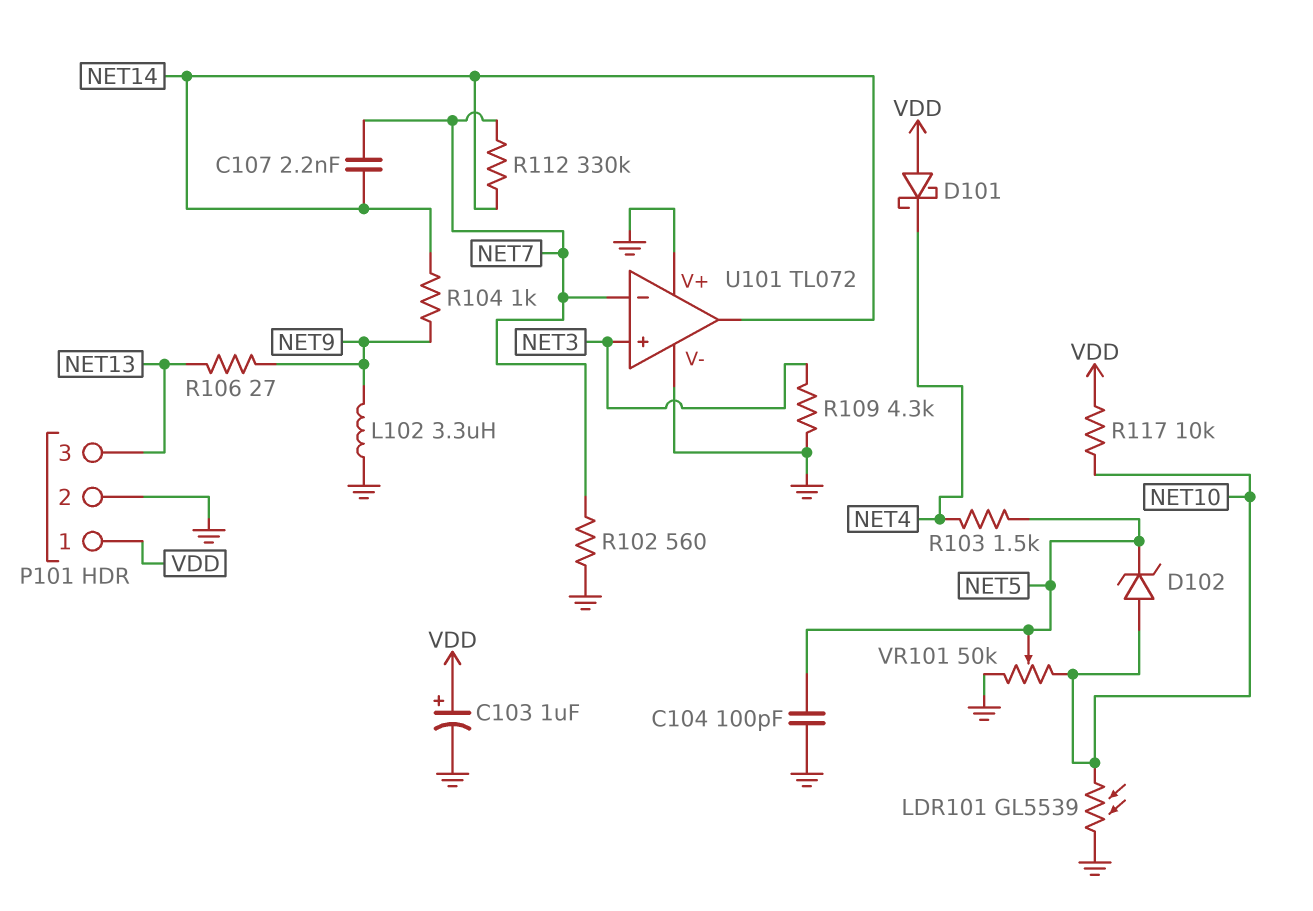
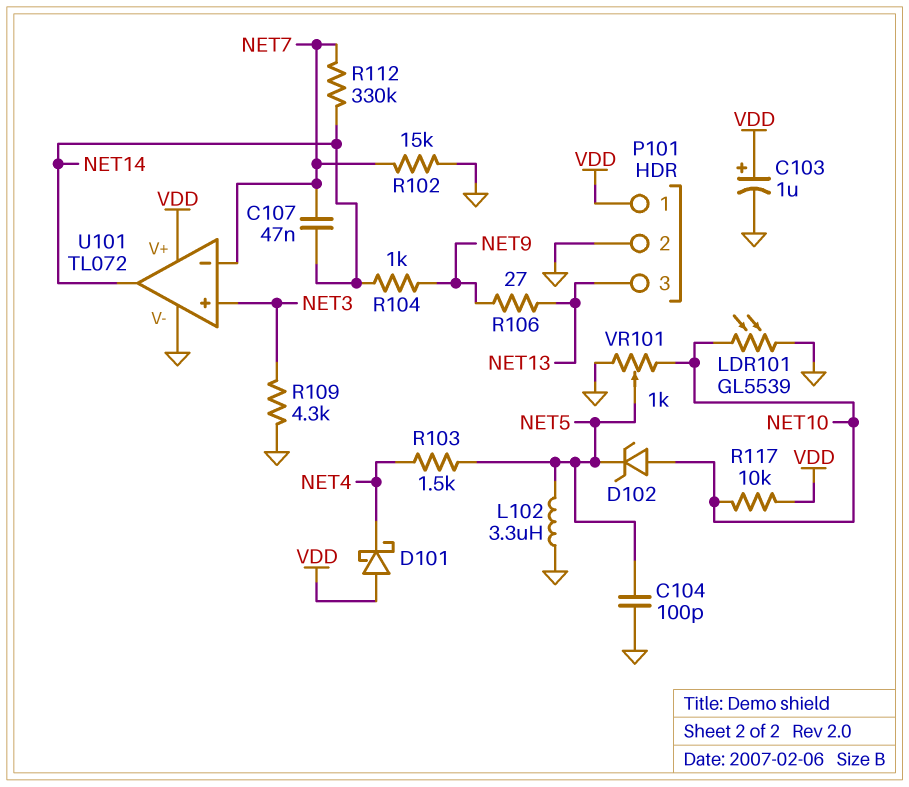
C107: 2.2nF (NET7, NET14) -> 47nF (NET7, NET14)
L102: 3.3uH (GND, NET9) -> 3.3uH (GND, NET5)
R102: 560 (GND, NET7) -> 15k (GND, NET7)
U101 pin V+: GND -> VDD
VR101: 50k (GND, NET10, wiper NET5) -> 1k (GND, NET10, wiper NET5)

